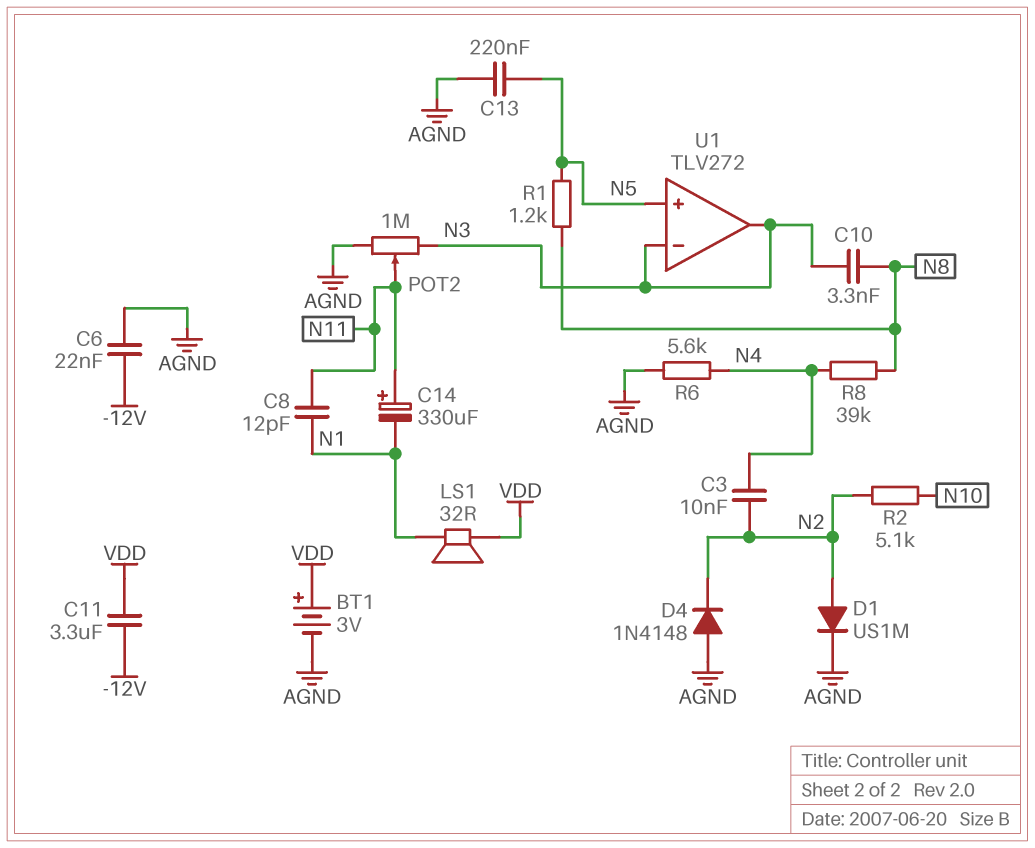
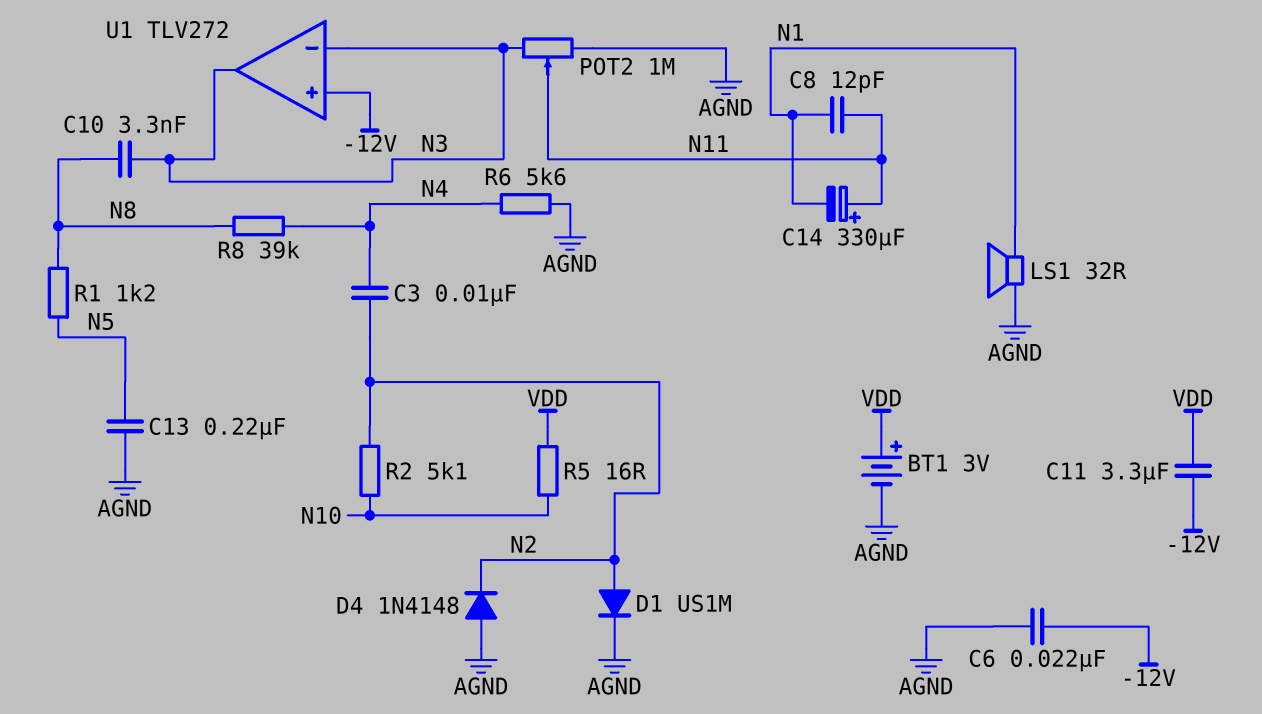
LS1: speaker 32R (N1, VDD) -> speaker 32R (AGND, N1)
R5: none -> 16 (N10, VDD)
U1 pin in+: N5 -> -12V

